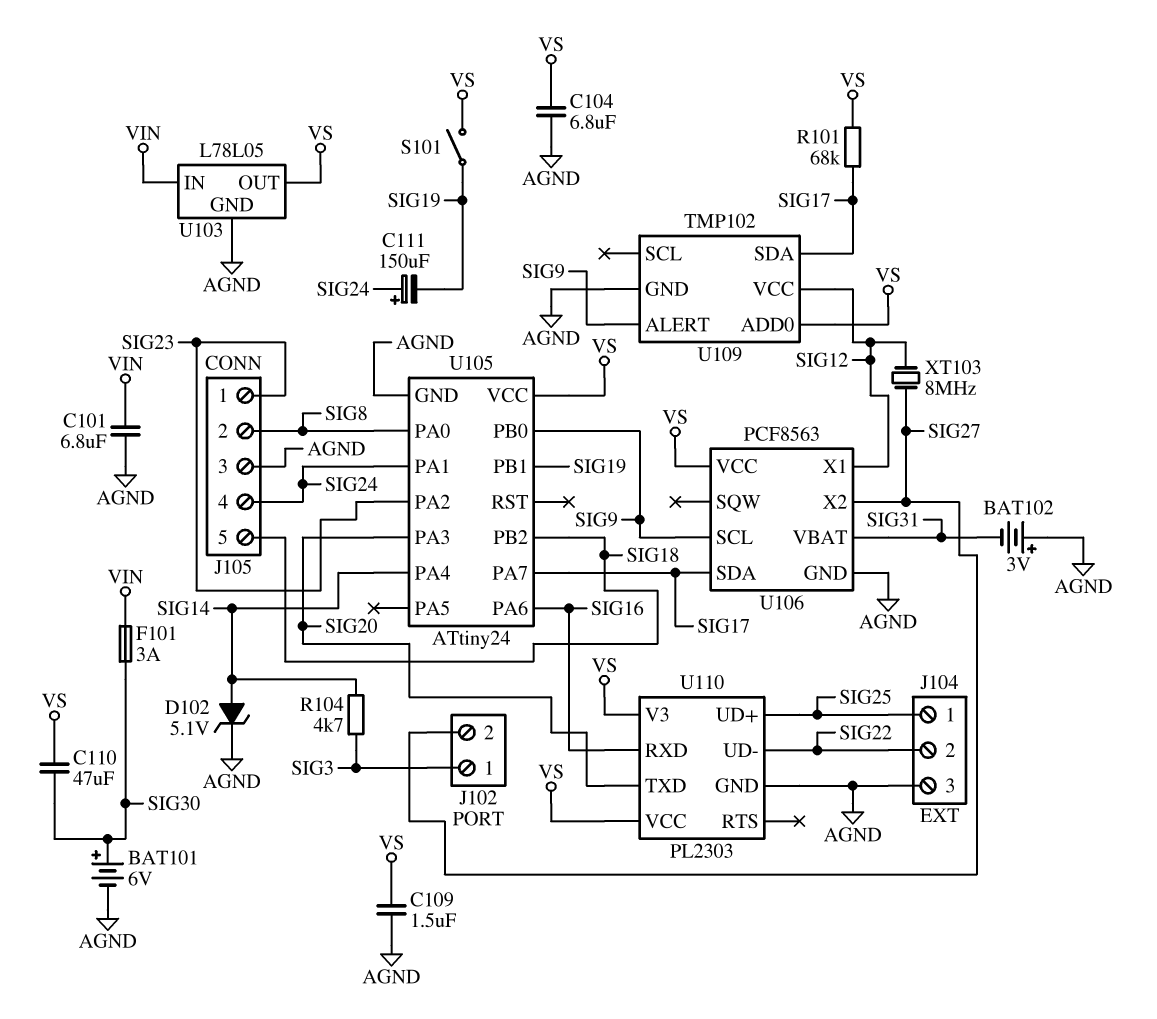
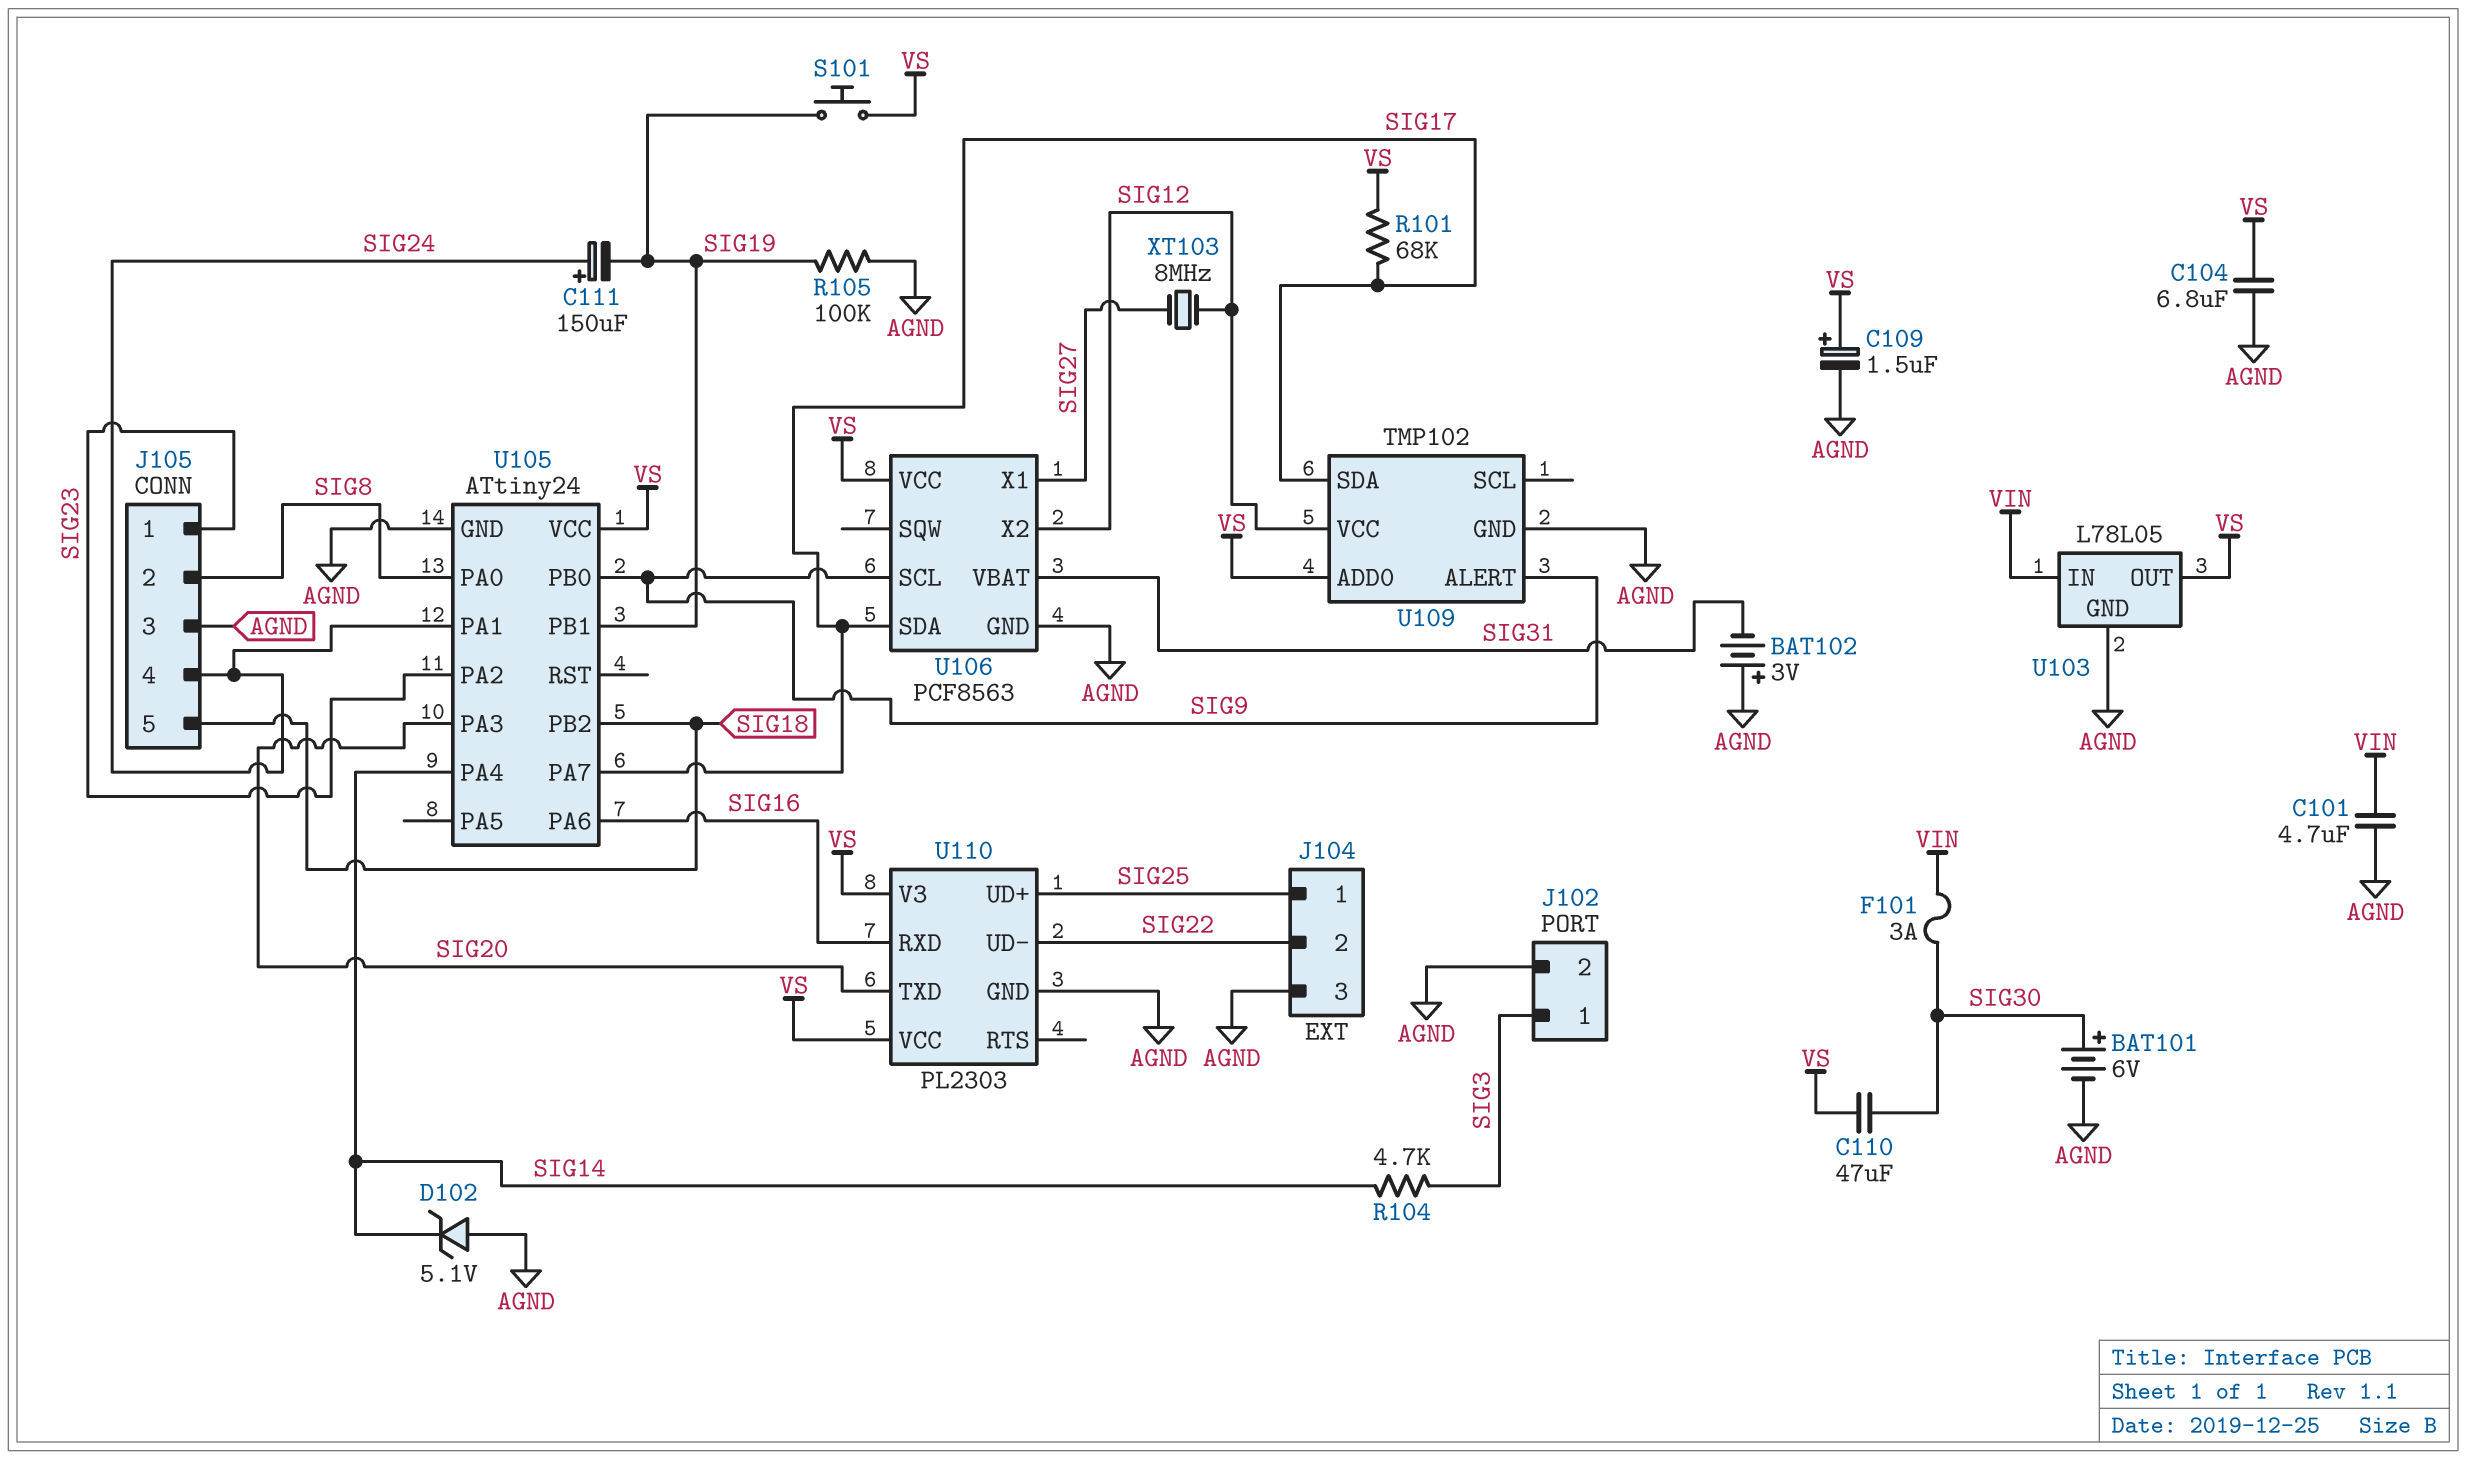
C101: 6.8uF (AGND, VIN) -> 4.7uF (AGND, VIN)
C109: 1.5uF (AGND, VS) -> 1.5uF (plus VS, minus AGND)
D102: zener 5.1V (A SIG14, K AGND) -> zener 5.1V (A AGND, K SIG14)
J102 pin 2: SIG27 -> AGND
R105: none -> 100k (AGND, SIG19)
S101: switch (SIG19, VS) -> button (SIG19, VS)
U106 pin X1: SIG12 -> SIG27
U106 pin X2: SIG27 -> SIG12

